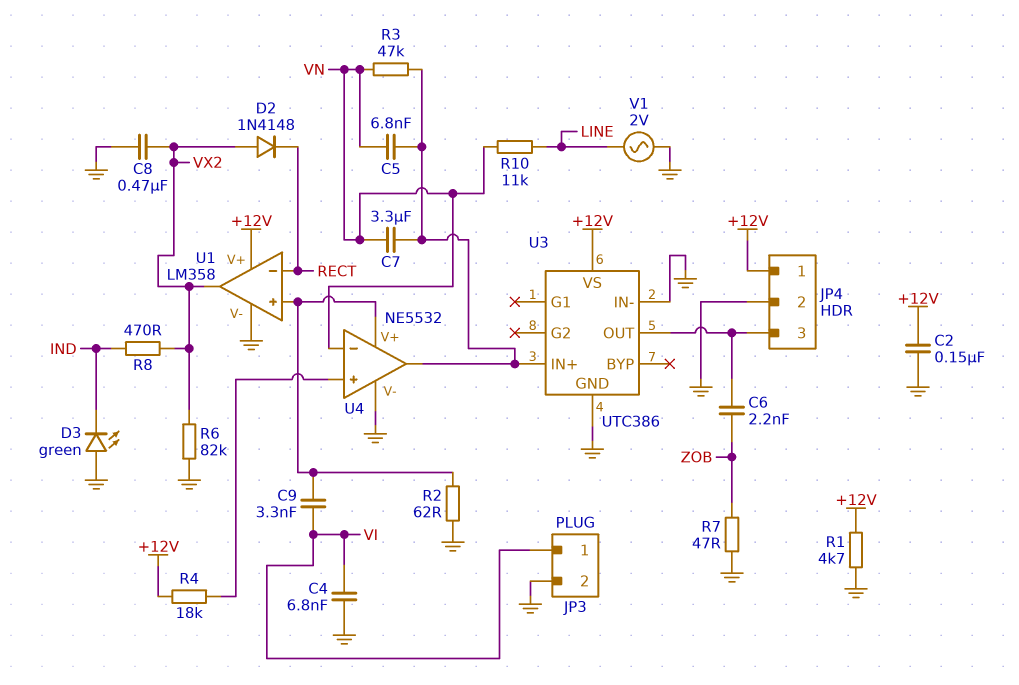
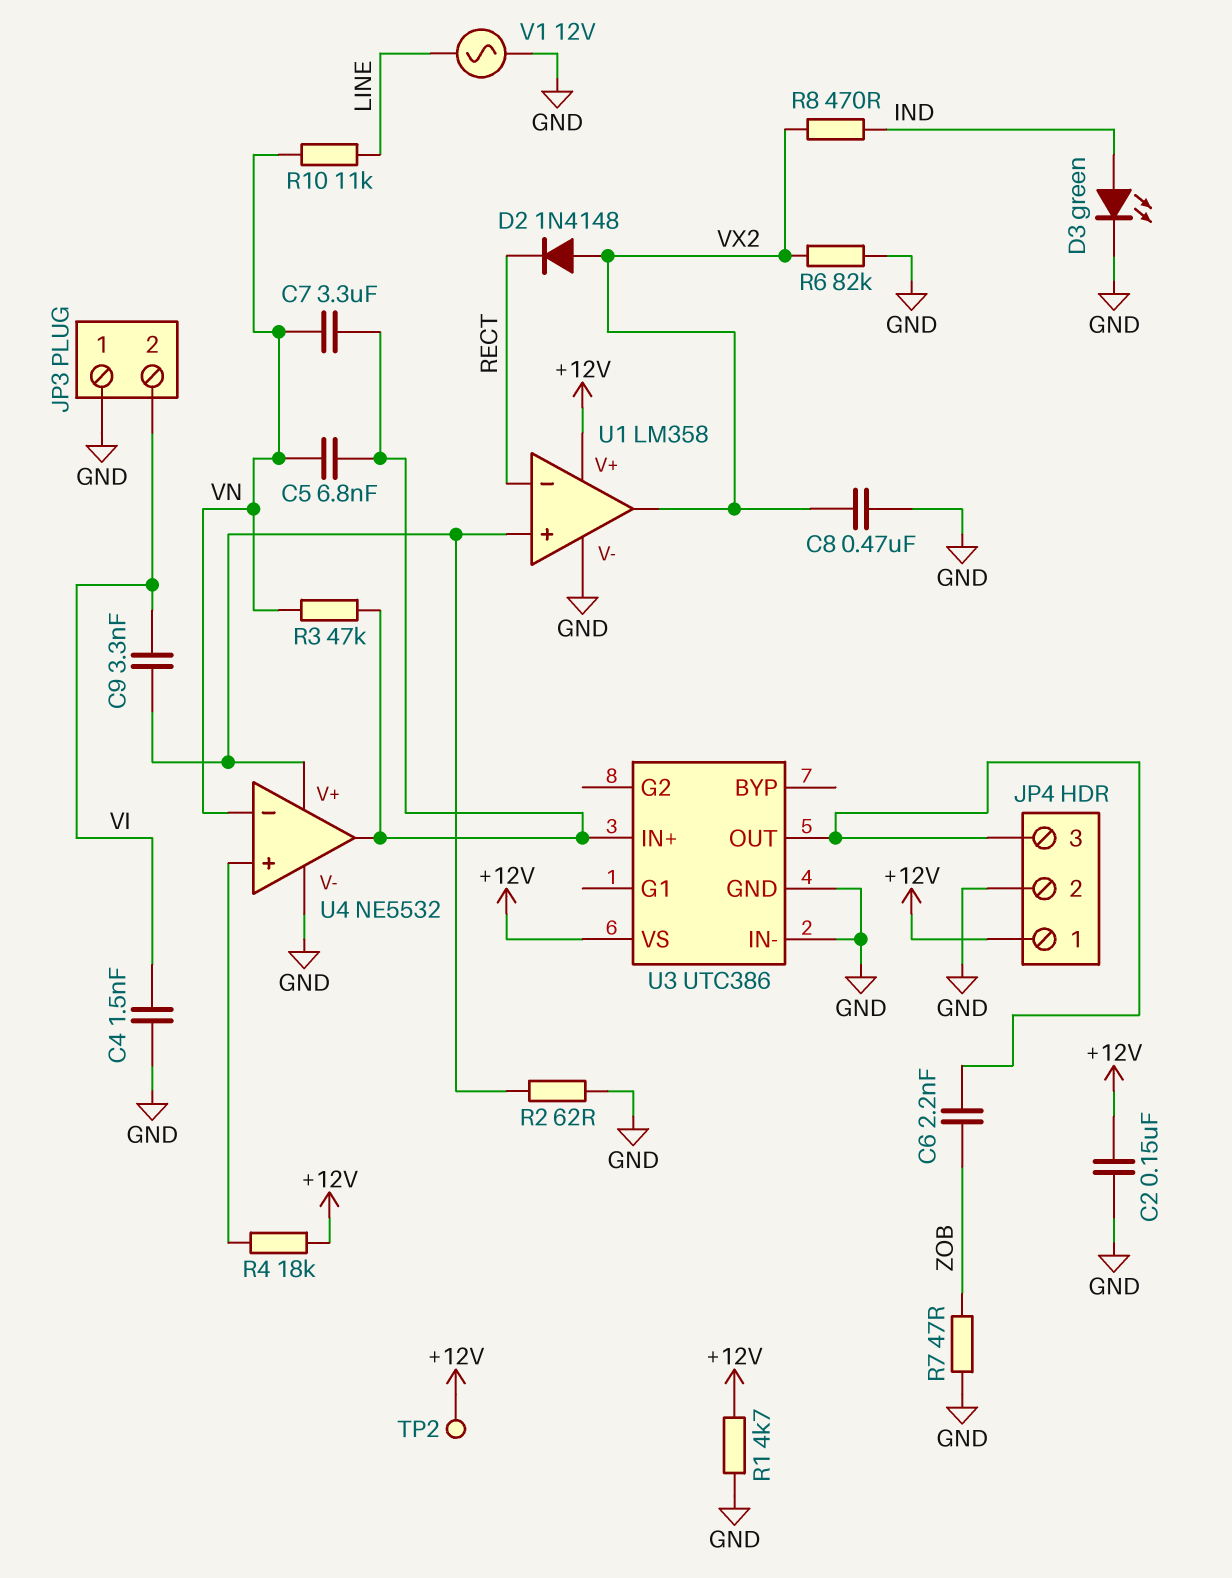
C4: 6.8nF (GND, VI) -> 1.5nF (GND, VI)
D3: LED green (A GND, K IND) -> LED green (A IND, K GND)
JP3 pin 1: VI -> GND
JP3 pin 2: GND -> VI
TP2: none -> test point (+12V)
V1: AC 2V (GND, LINE) -> AC 12V (GND, LINE)

